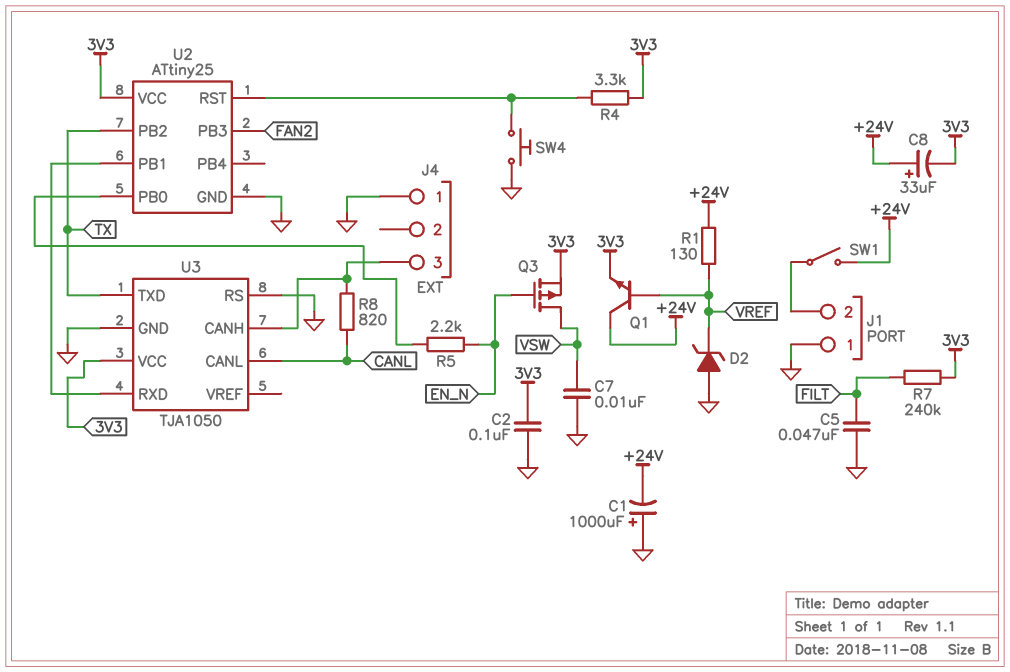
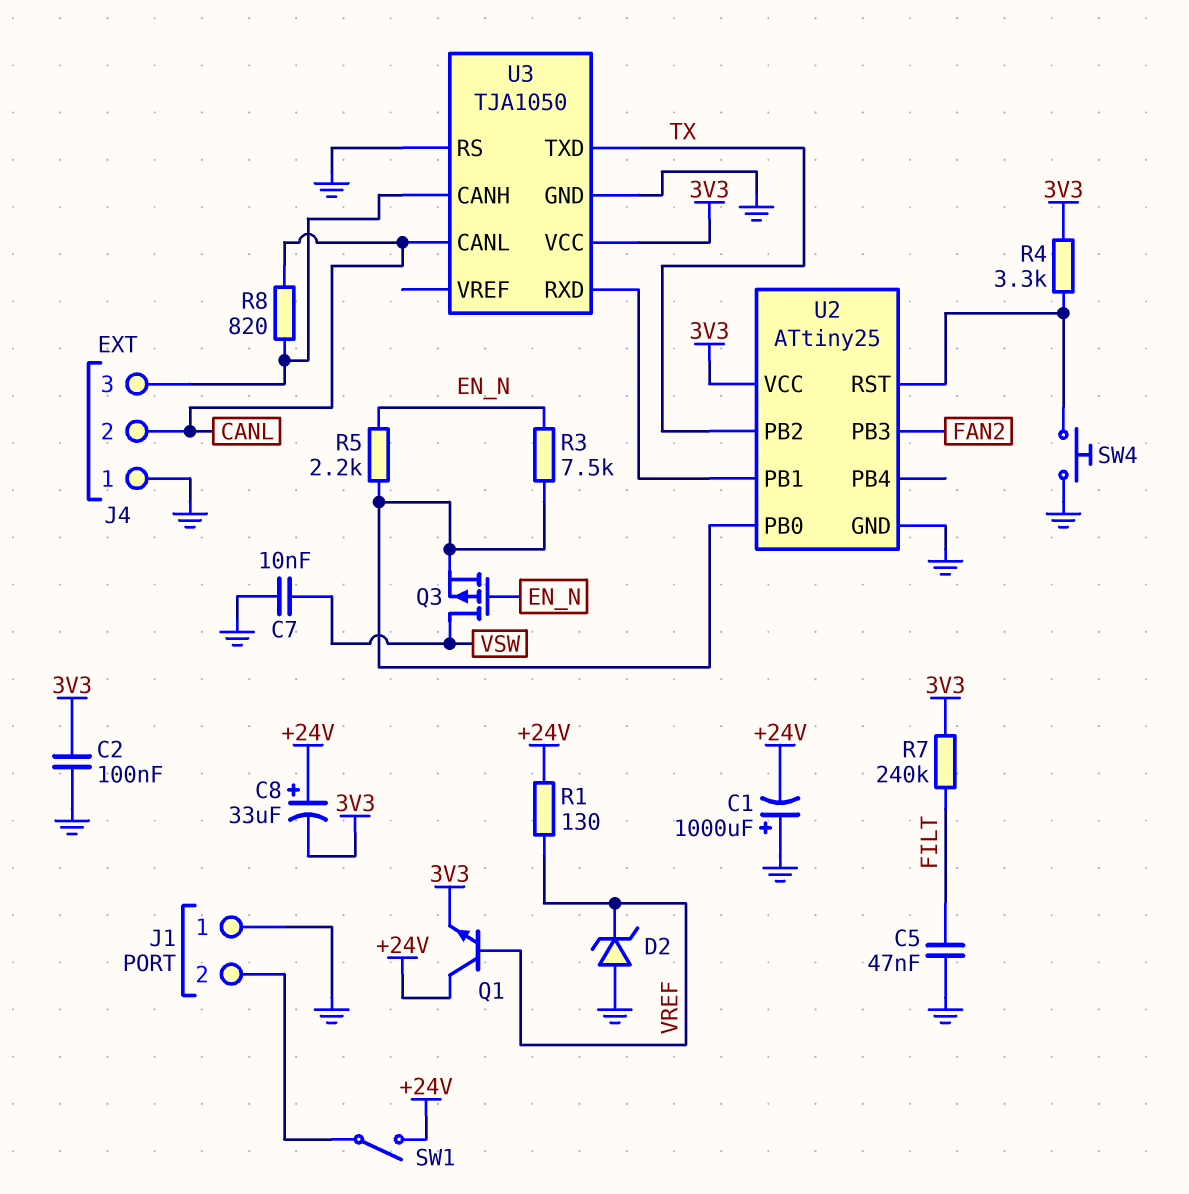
J4 pin 2: none -> CANL
Q3: PMOS (G EN_N, D VSW, S 3V3) -> PMOS (G EN_N, D VSW, S U2/PB0)
R3: none -> 7.5k (EN_N, U2/PB0)

